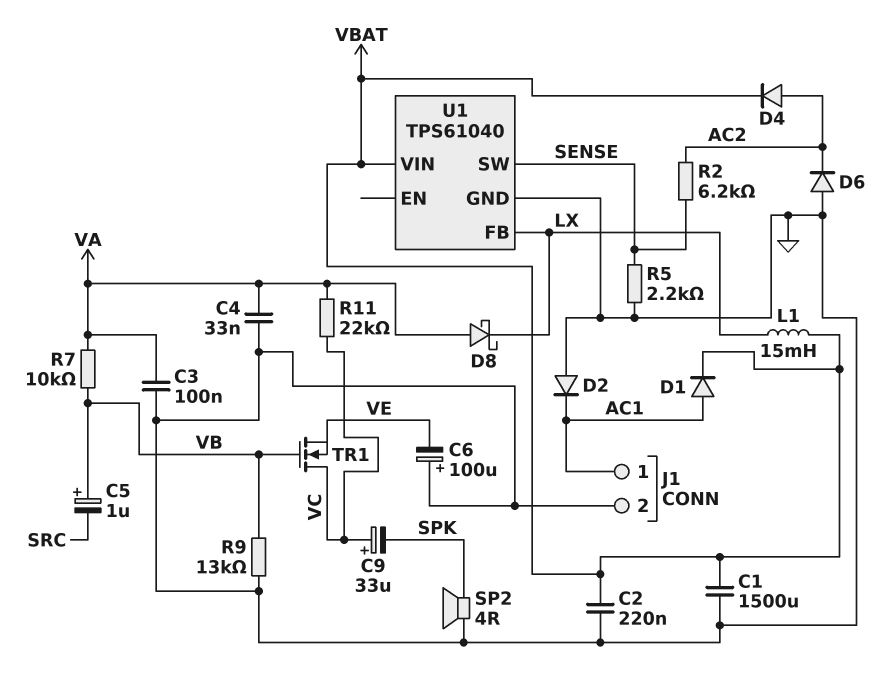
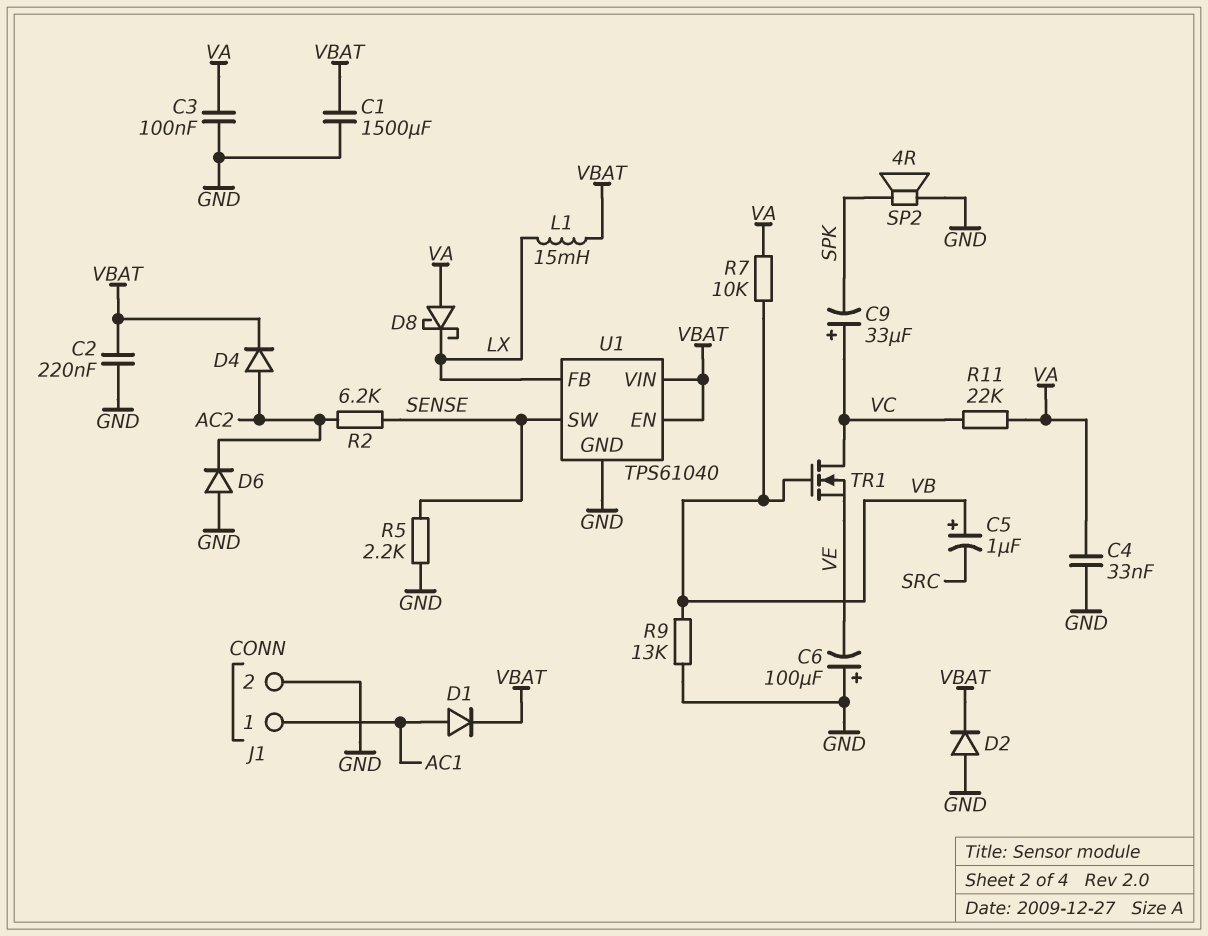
D2: diode (A GND, K AC1) -> diode (A GND, K VBAT)
U1 pin EN: none -> VBAT

